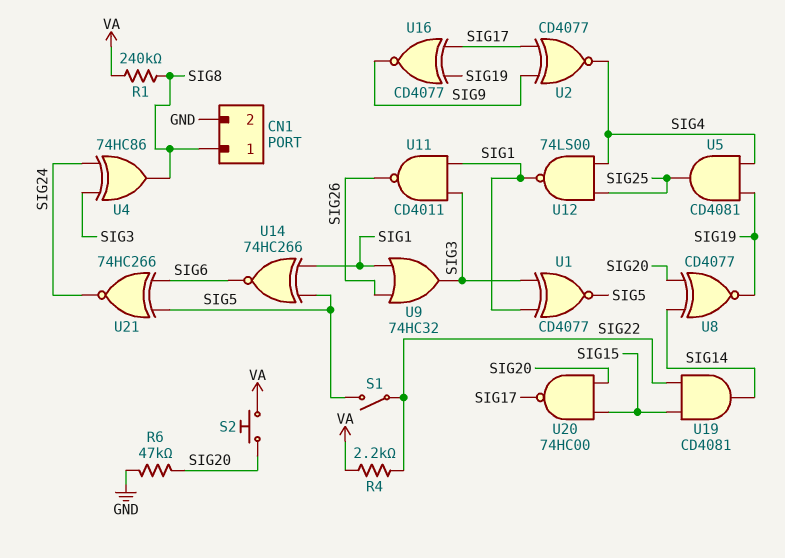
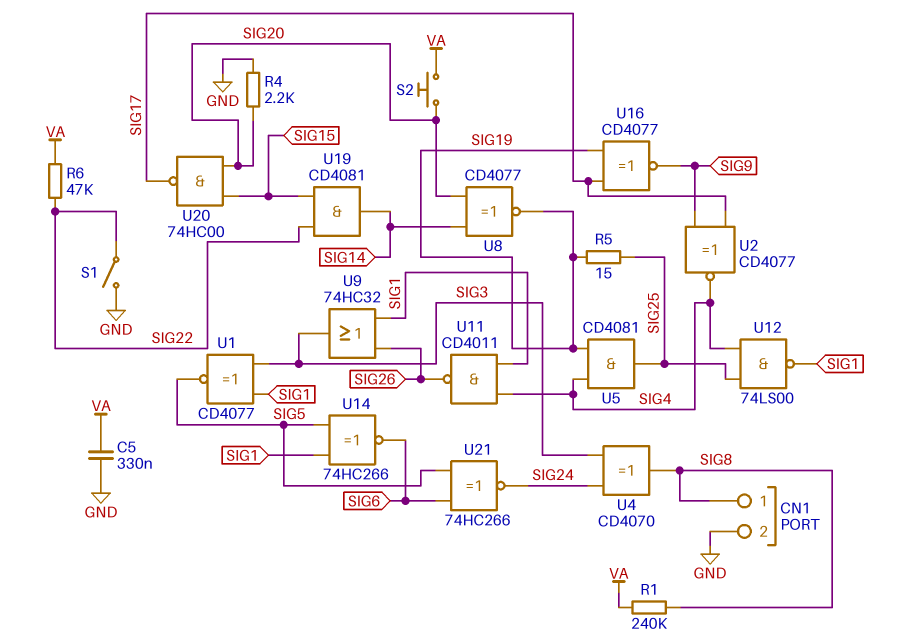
C5: none -> 330nF (GND, VA)
R4: 2.2k (SIG22, VA) -> 2.2k (GND, SIG20)
R5: none -> 15 (SIG19, SIG25)
R6: 47k (GND, SIG20) -> 47k (SIG22, VA)
S1: switch (SIG5, SIG22) -> switch (GND, SIG22)
U4: XOR 74HC86 (in SIG3, in SIG24, out SIG8) -> XOR CD4070 (in SIG3, in SIG24, out SIG8)
U11: NAND CD4011 (in SIG1, in SIG3, out SIG26) -> NAND CD4011 (in SIG1, in SIG4, out SIG26)

